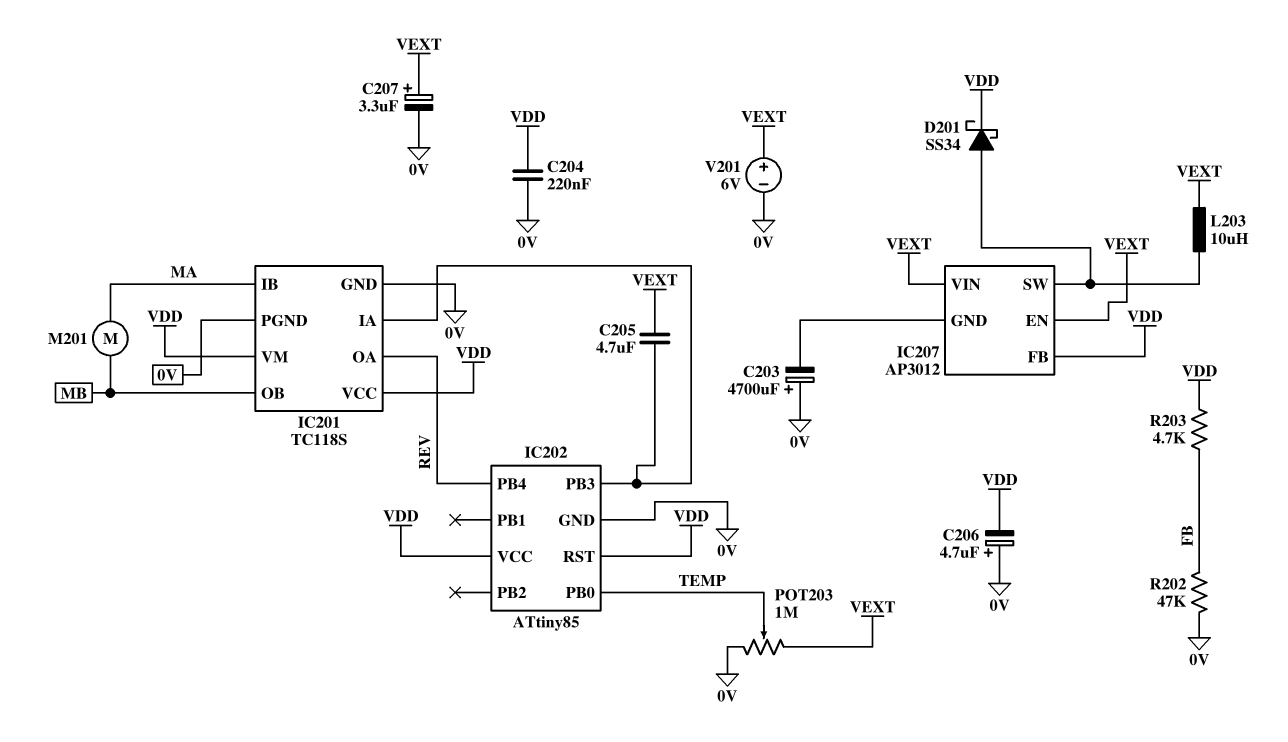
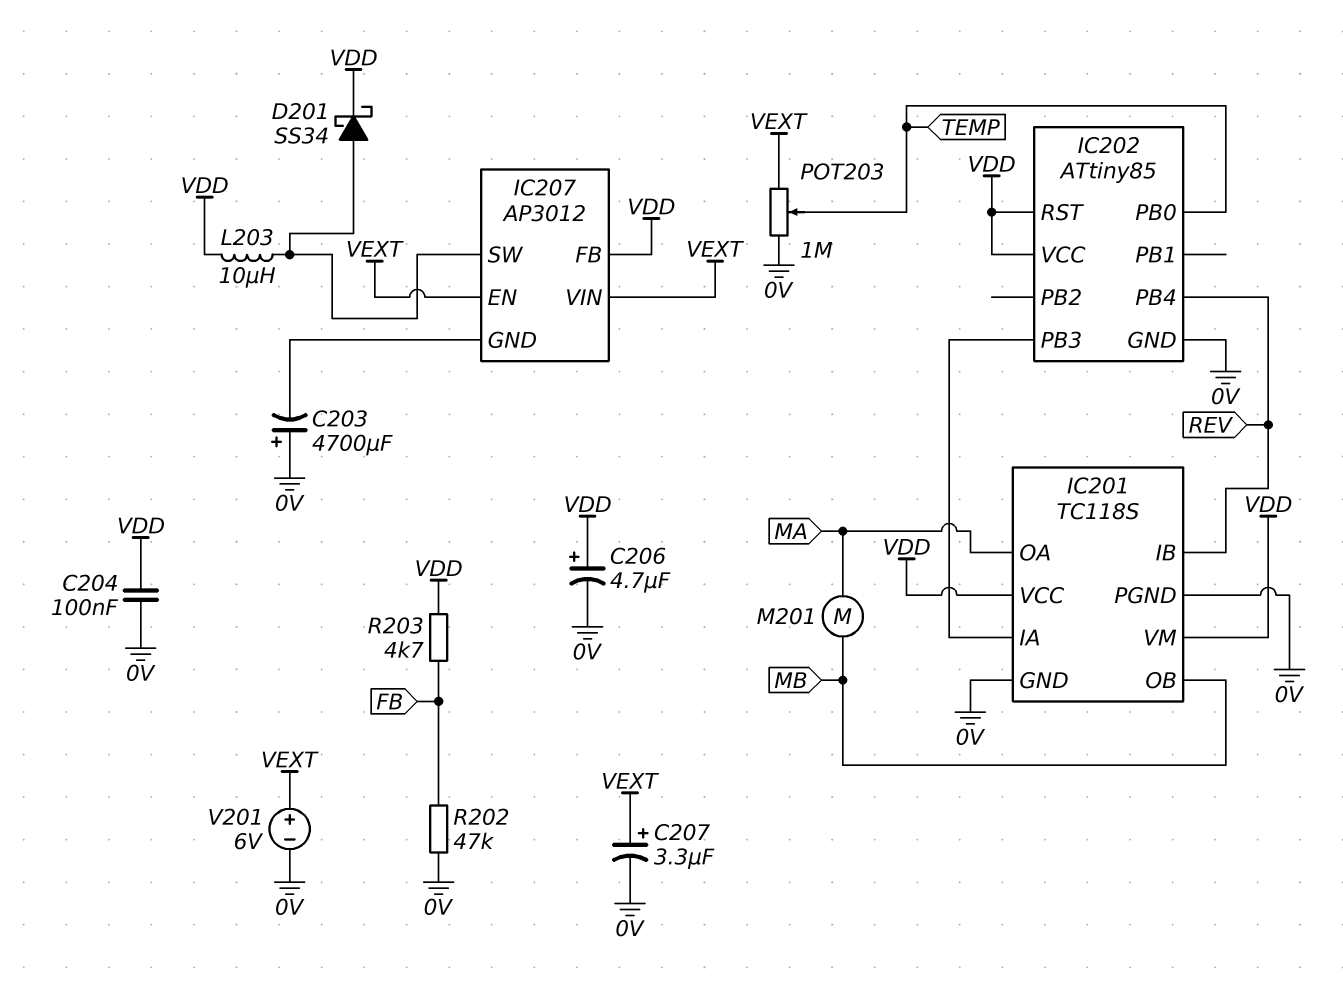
C204: 220nF (0V, VDD) -> 100nF (0V, VDD)
C205: 4.7uF (IC201/IA, VEXT) -> none
C206: 4.7uF (plus 0V, minus VDD) -> 4.7uF (plus VDD, minus 0V)
IC201 pin IB: MA -> REV
IC201 pin OA: REV -> MA
L203: 10uH (IC207/SW, VEXT) -> 10uH (IC207/SW, VDD)

